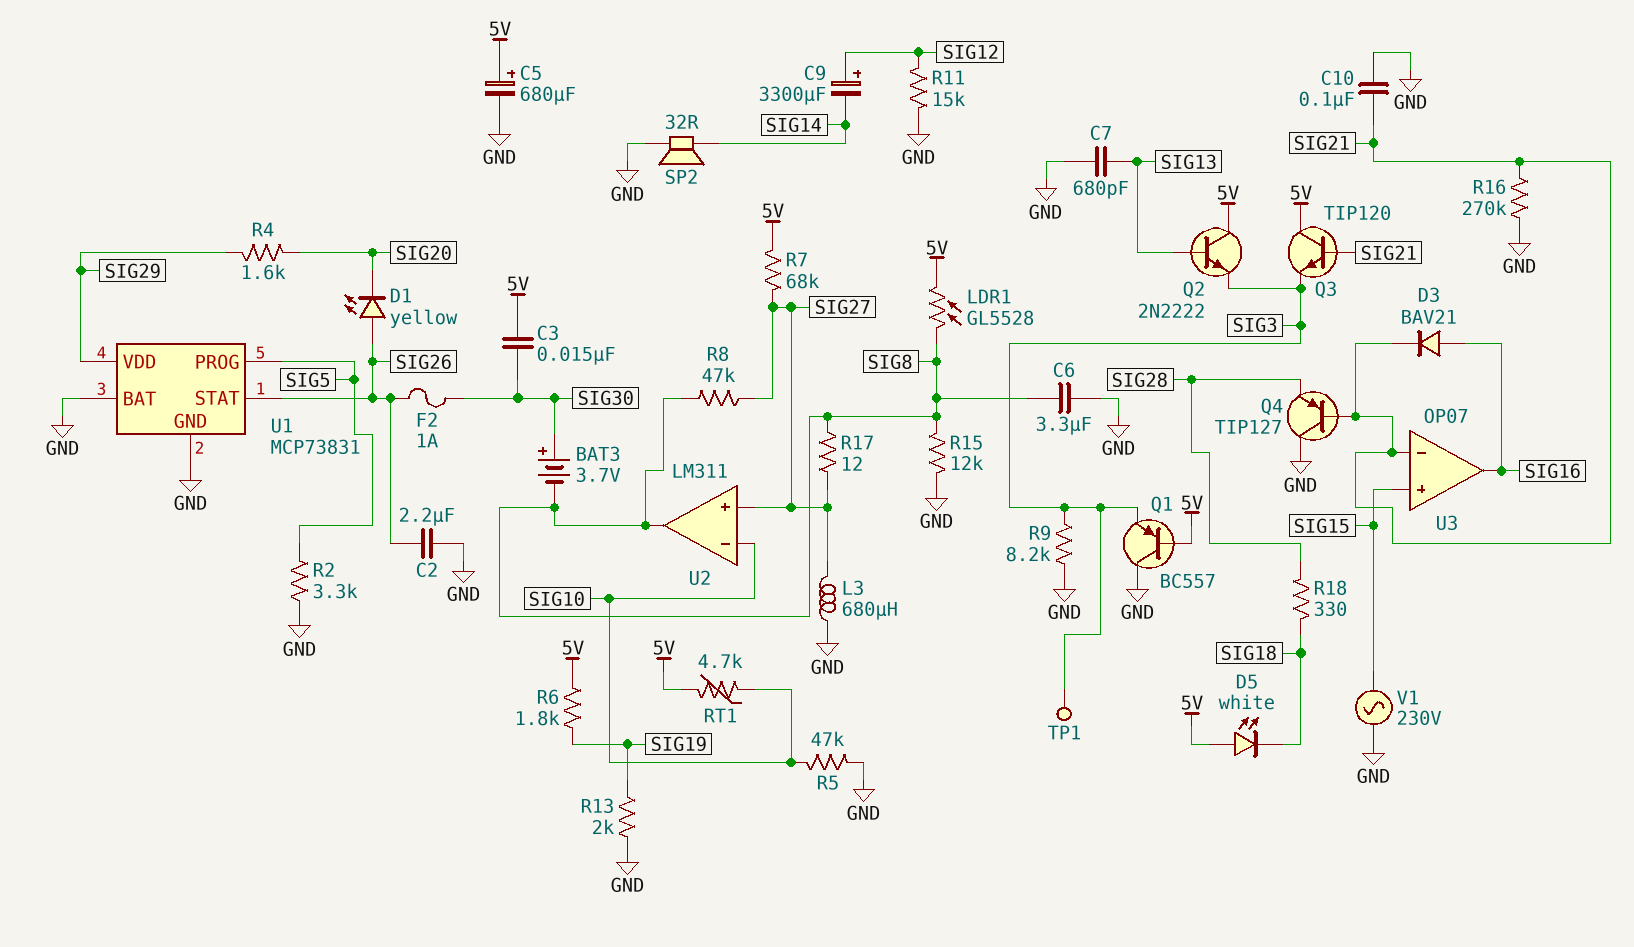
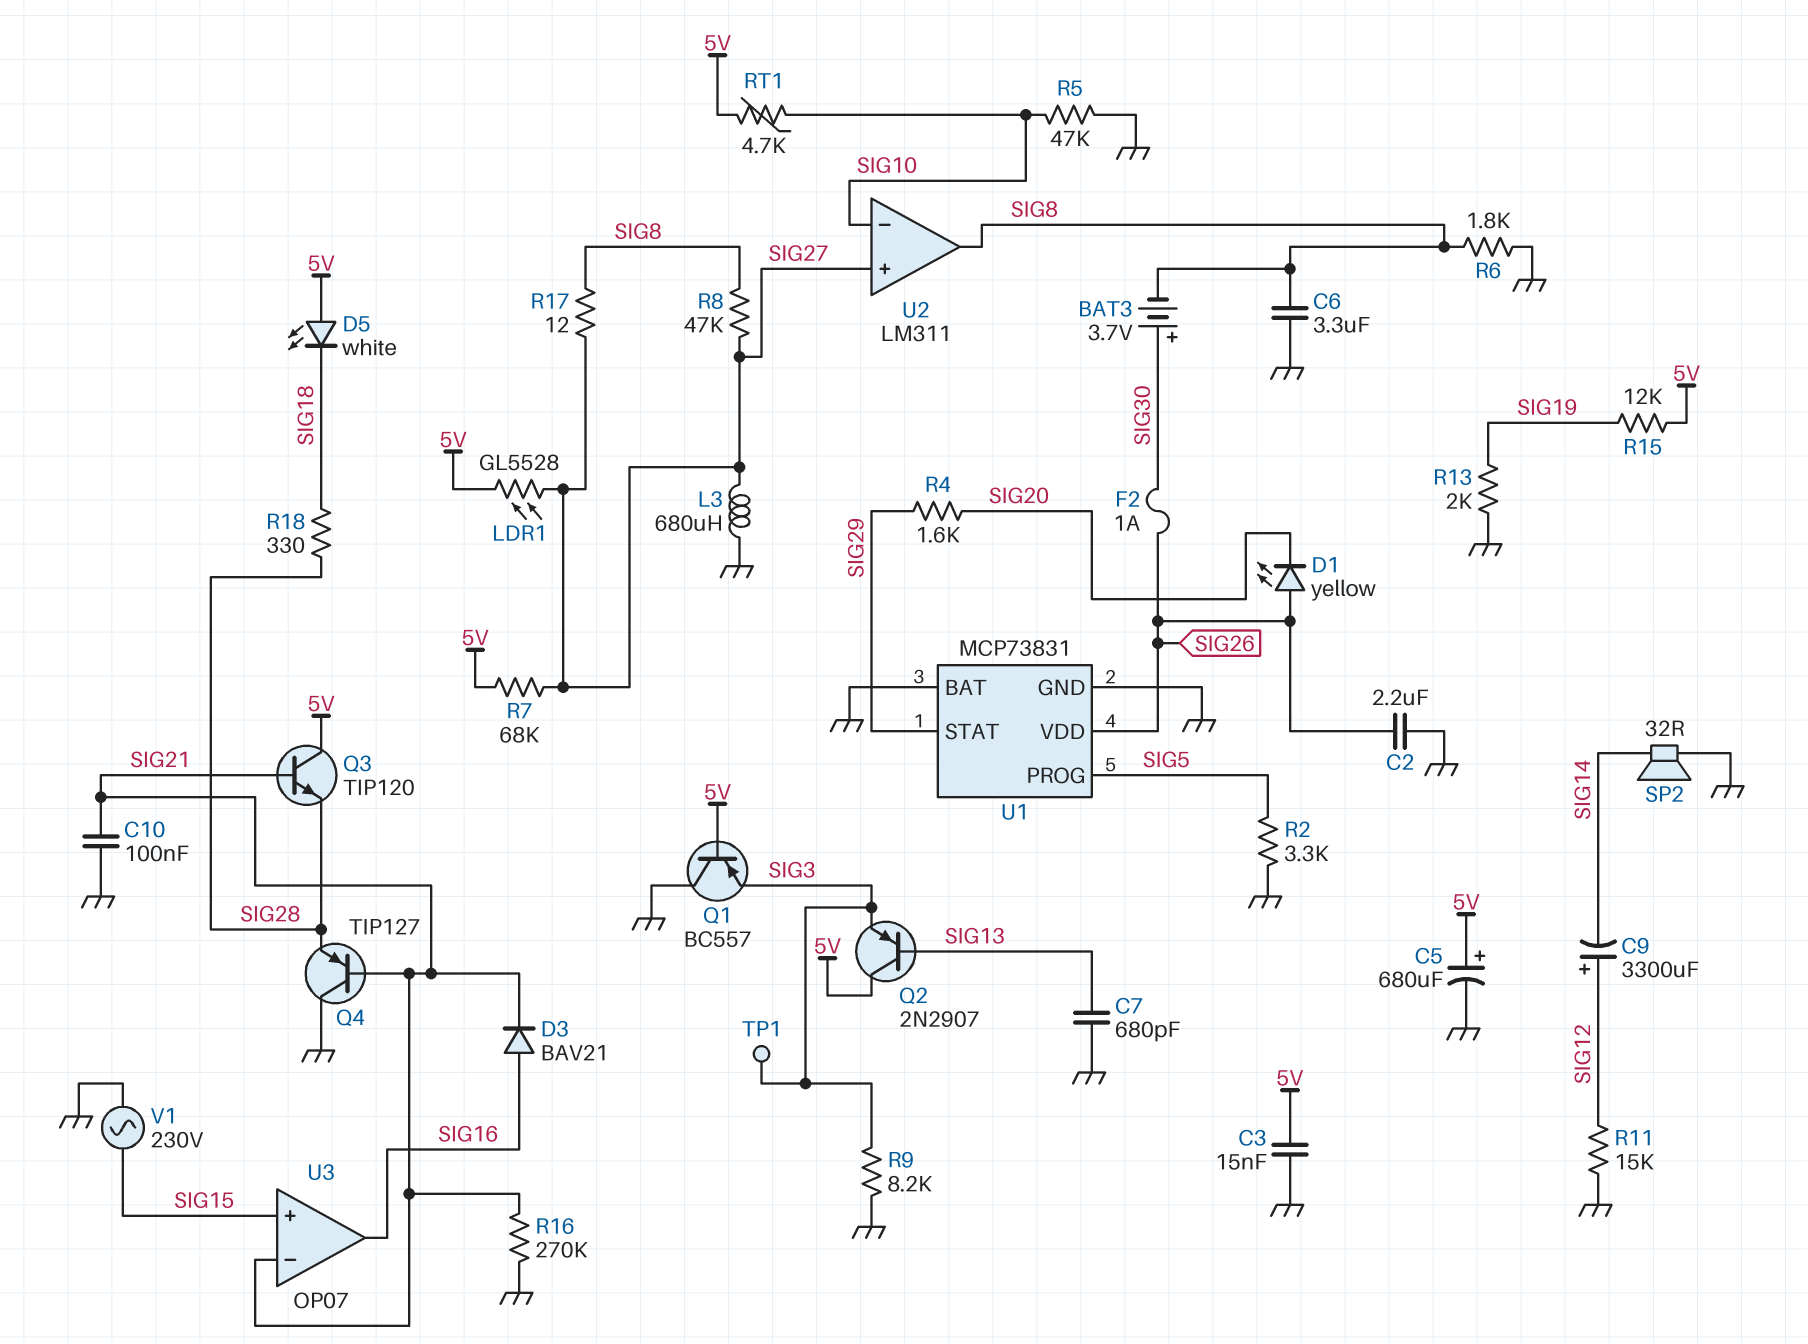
C3: 15nF (5V, SIG30) -> 15nF (5V, GND)
LDR1: GL5528 (5V, SIG8) -> GL5528 (5V, SIG27)
Q2: NPN 2N2222 (B SIG13, C 5V, E SIG3) -> PNP 2N2907 (B SIG13, C 5V, E SIG3)
Q3: NPN TIP120 (B SIG21, C 5V, E SIG3) -> NPN TIP120 (B SIG21, C 5V, E SIG28)
R6: 1.8k (5V, SIG19) -> 1.8k (GND, SIG8)
R15: 12k (GND, SIG8) -> 12k (5V, SIG19)
U1 pin STAT: SIG26 -> SIG29
U1 pin VDD: SIG29 -> SIG26

